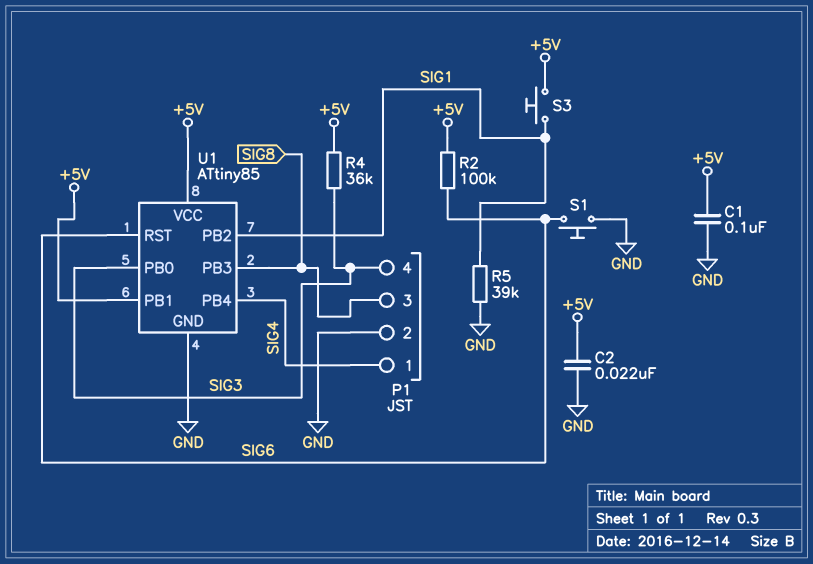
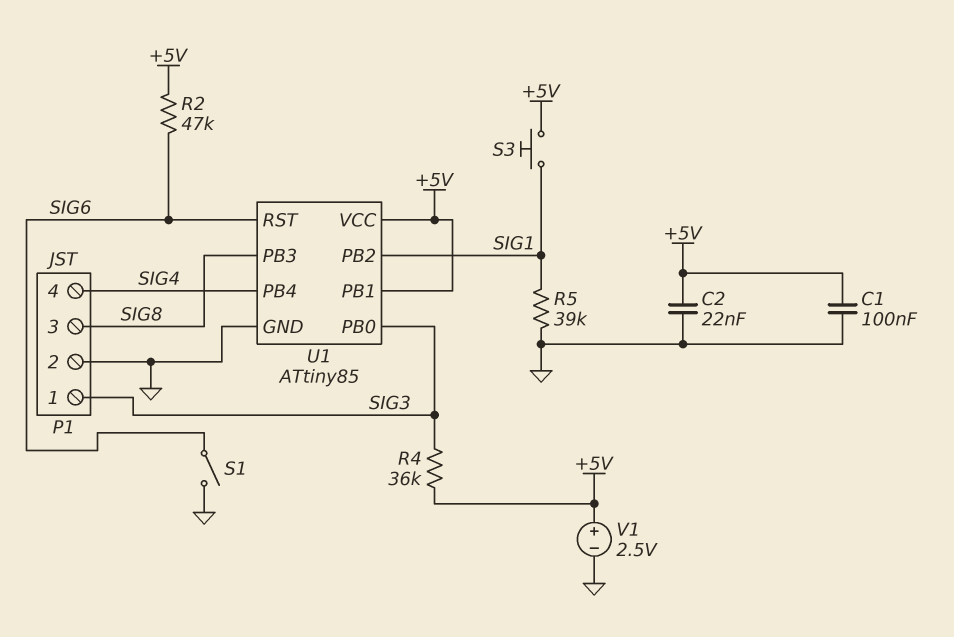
P1 pin 1: SIG4 -> SIG3
P1 pin 4: SIG3 -> SIG4
R2: 100k (+5V, SIG6) -> 47k (+5V, SIG6)
S1: button (GND, SIG6) -> switch (GND, SIG6)
V1: none -> 2.5V (plus +5V, minus GND)

